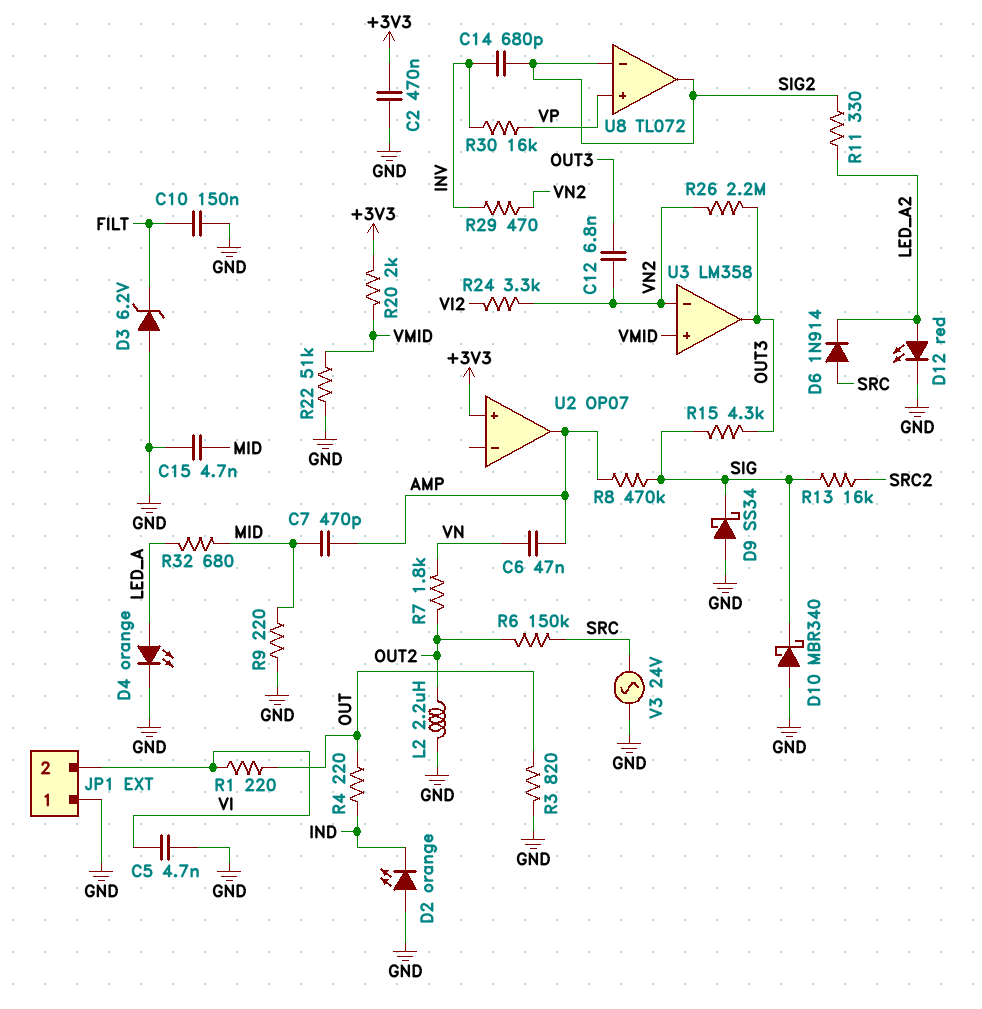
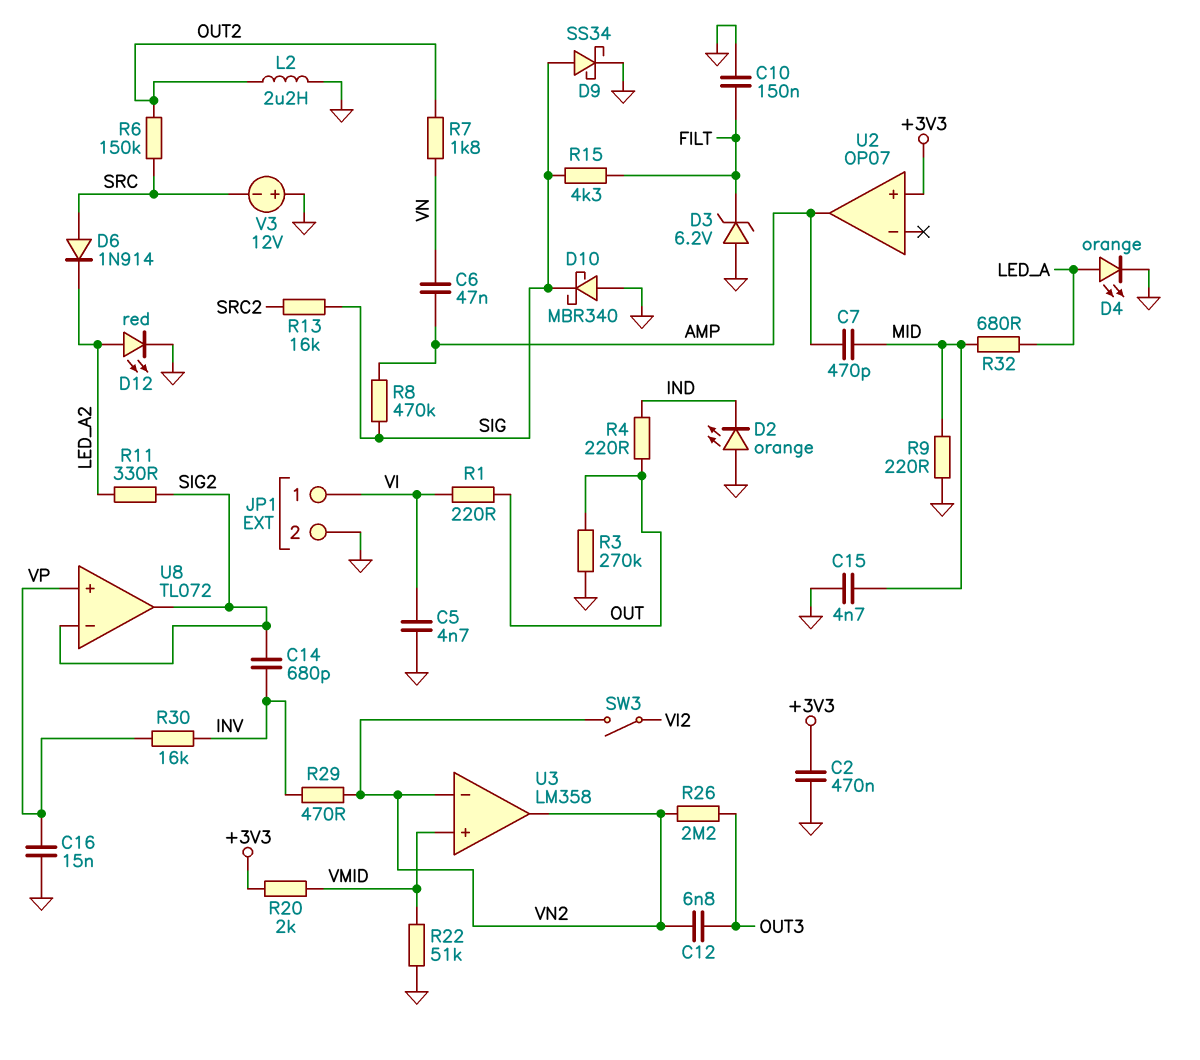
C16: none -> 15nF (GND, VP)
D9: schottky SS34 (A GND, K SIG) -> schottky SS34 (A SIG, K GND)
JP1 pin 1: GND -> VI
JP1 pin 2: VI -> GND
R3: 820 (GND, OUT) -> 270k (GND, OUT)
R15: 4.3k (OUT3, SIG) -> 4.3k (FILT, SIG)
R24: 3.3k (VI2, VN2) -> none
SW3: none -> switch (VI2, VN2)
U3 pin out: OUT3 -> VN2
V3: AC 24V (GND, SRC) -> 12V (plus GND, minus SRC)

